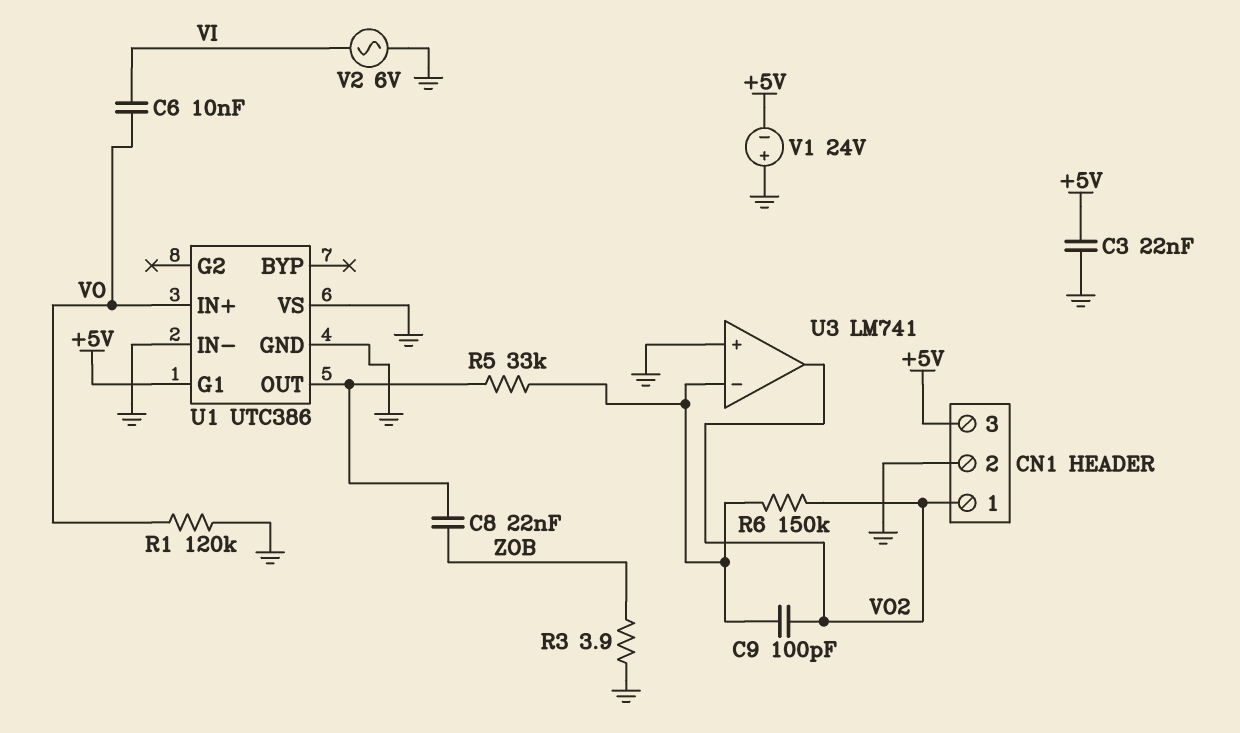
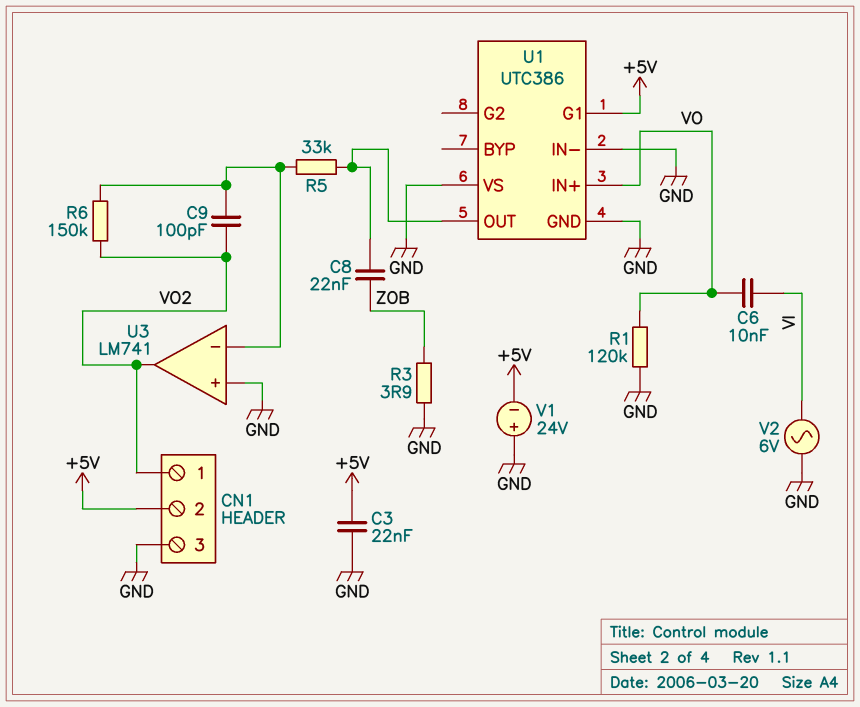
CN1 pin 2: GND -> +5V
CN1 pin 3: +5V -> GND

